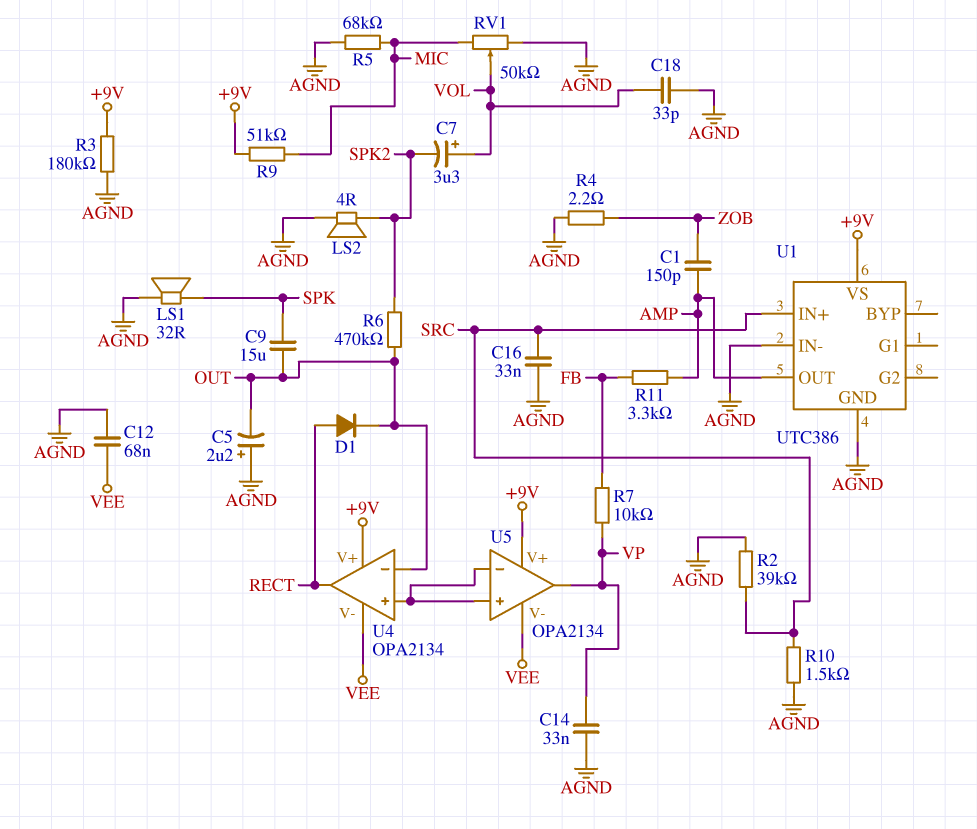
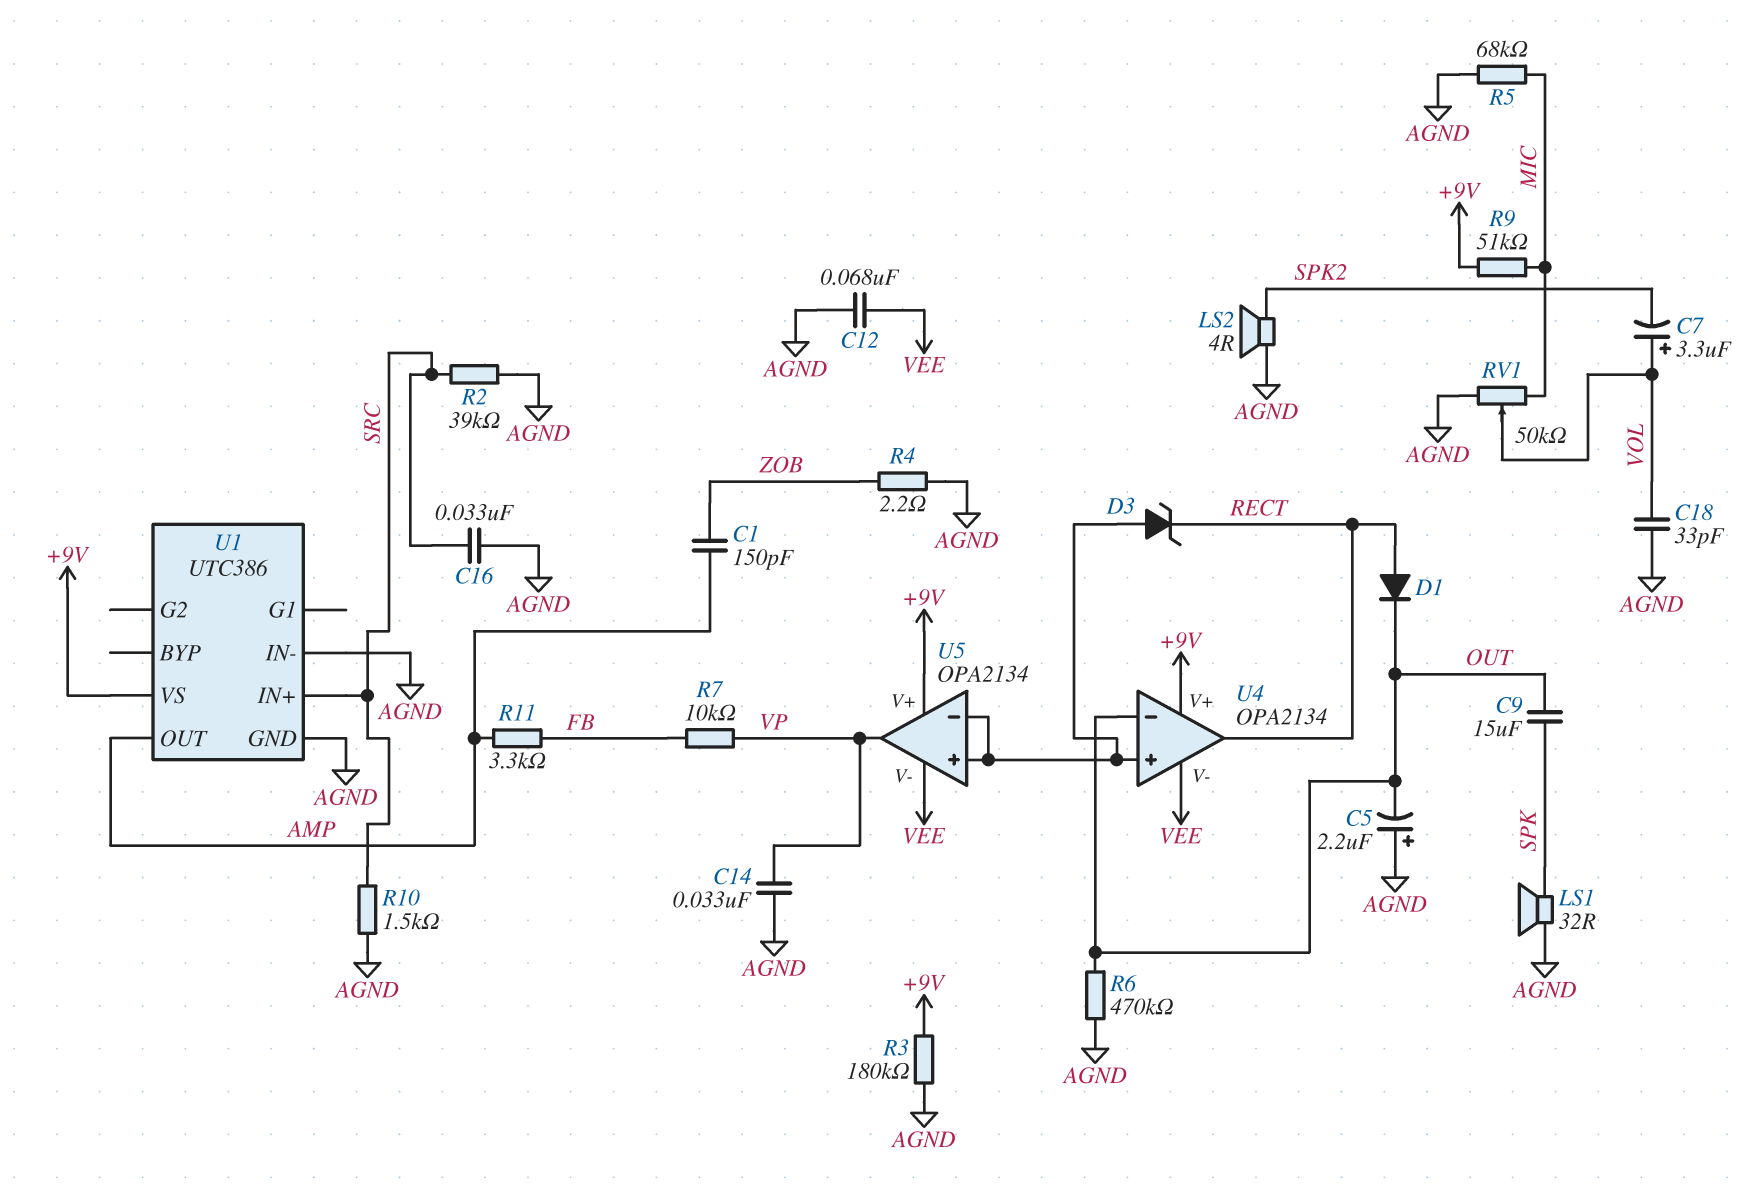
D3: none -> zener (A U4/in+, K RECT)
R6: 470k (OUT, SPK2) -> 470k (AGND, OUT)

